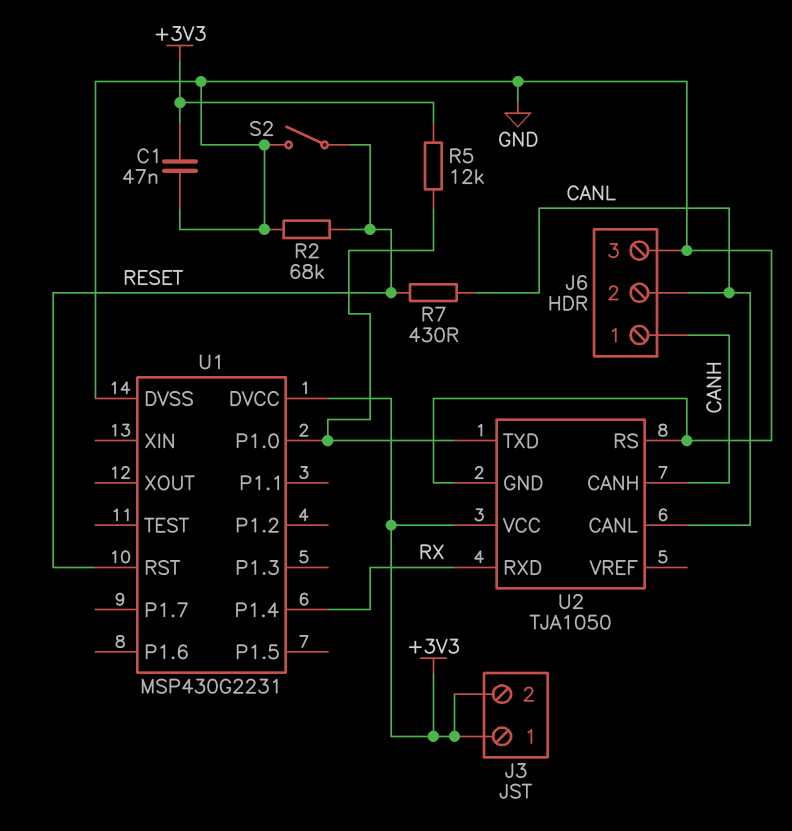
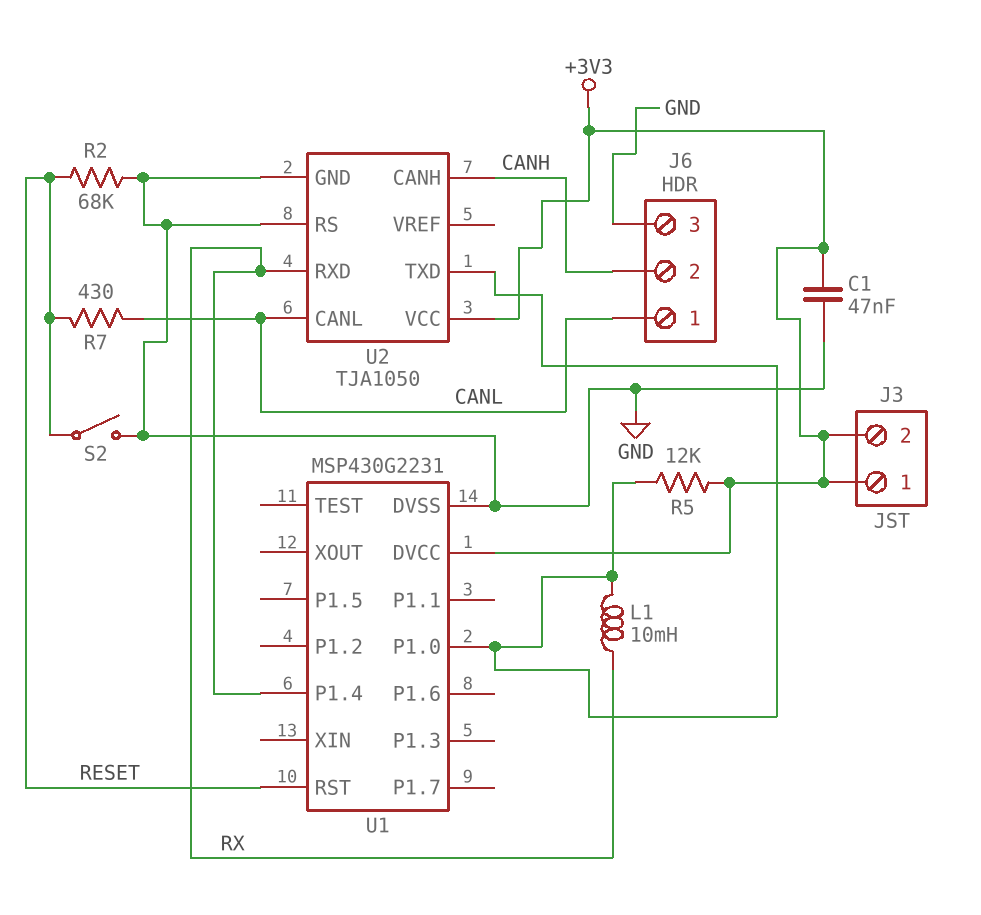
J6 pin 1: CANH -> CANL
J6 pin 2: CANL -> CANH
L1: none -> 10mH (RX, U1/P1.0)

